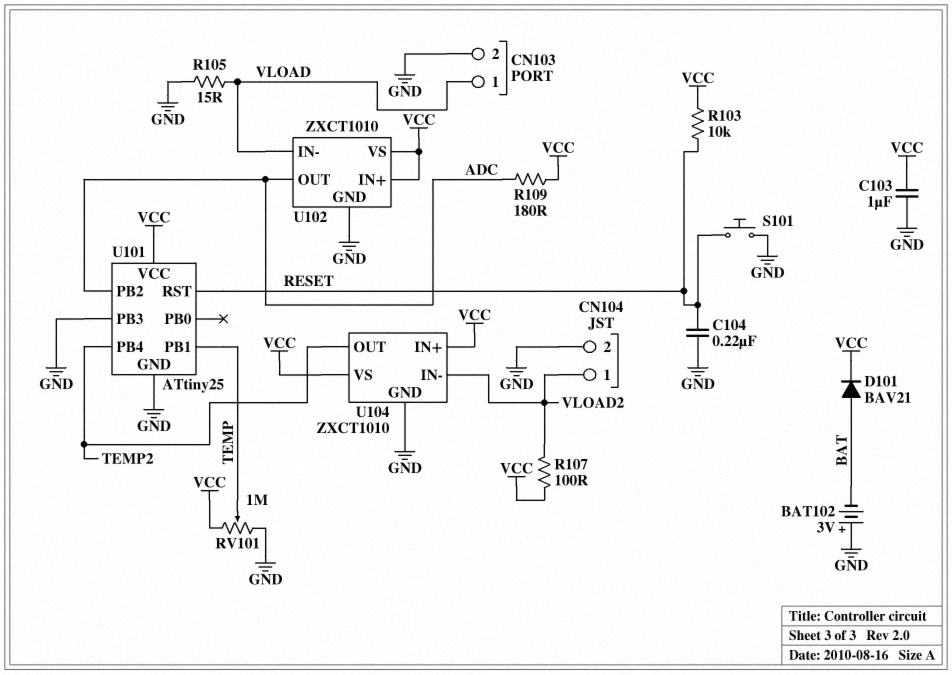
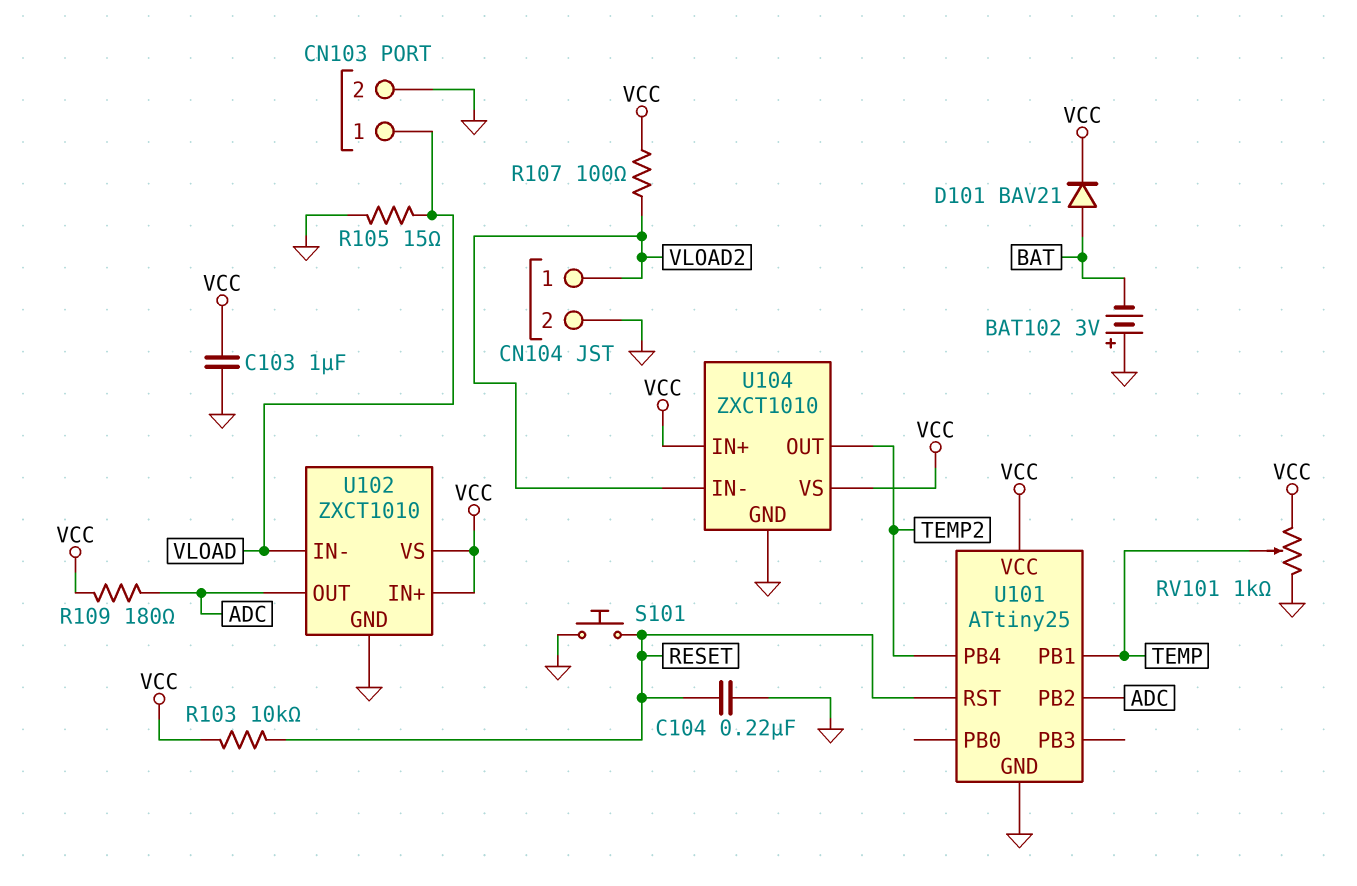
RV101: 1M (GND, VCC, wiper TEMP) -> 1k (GND, VCC, wiper TEMP)
U101 pin PB3: GND -> none

